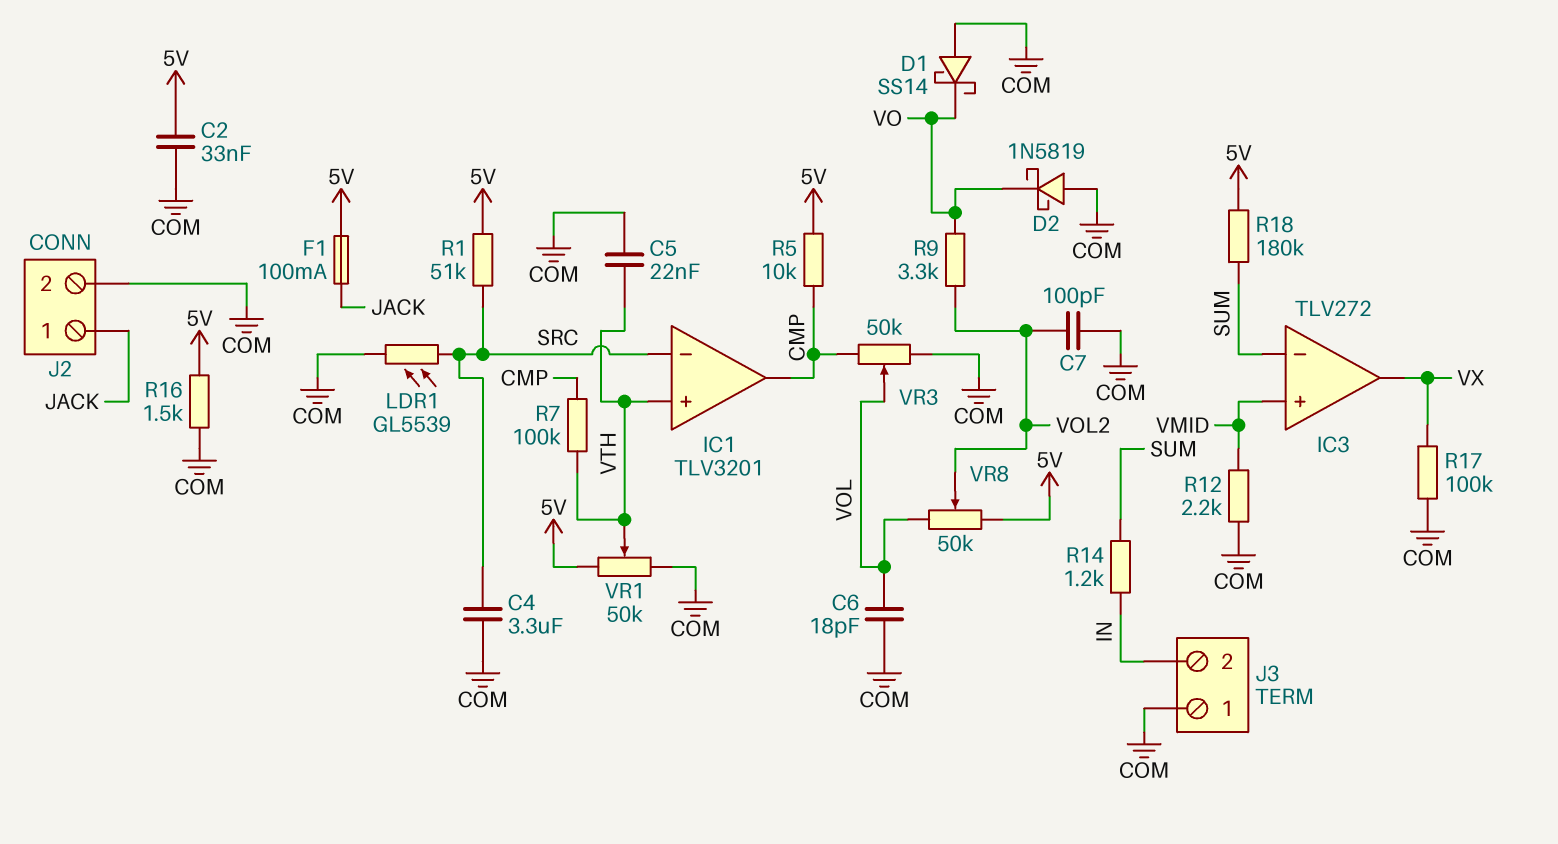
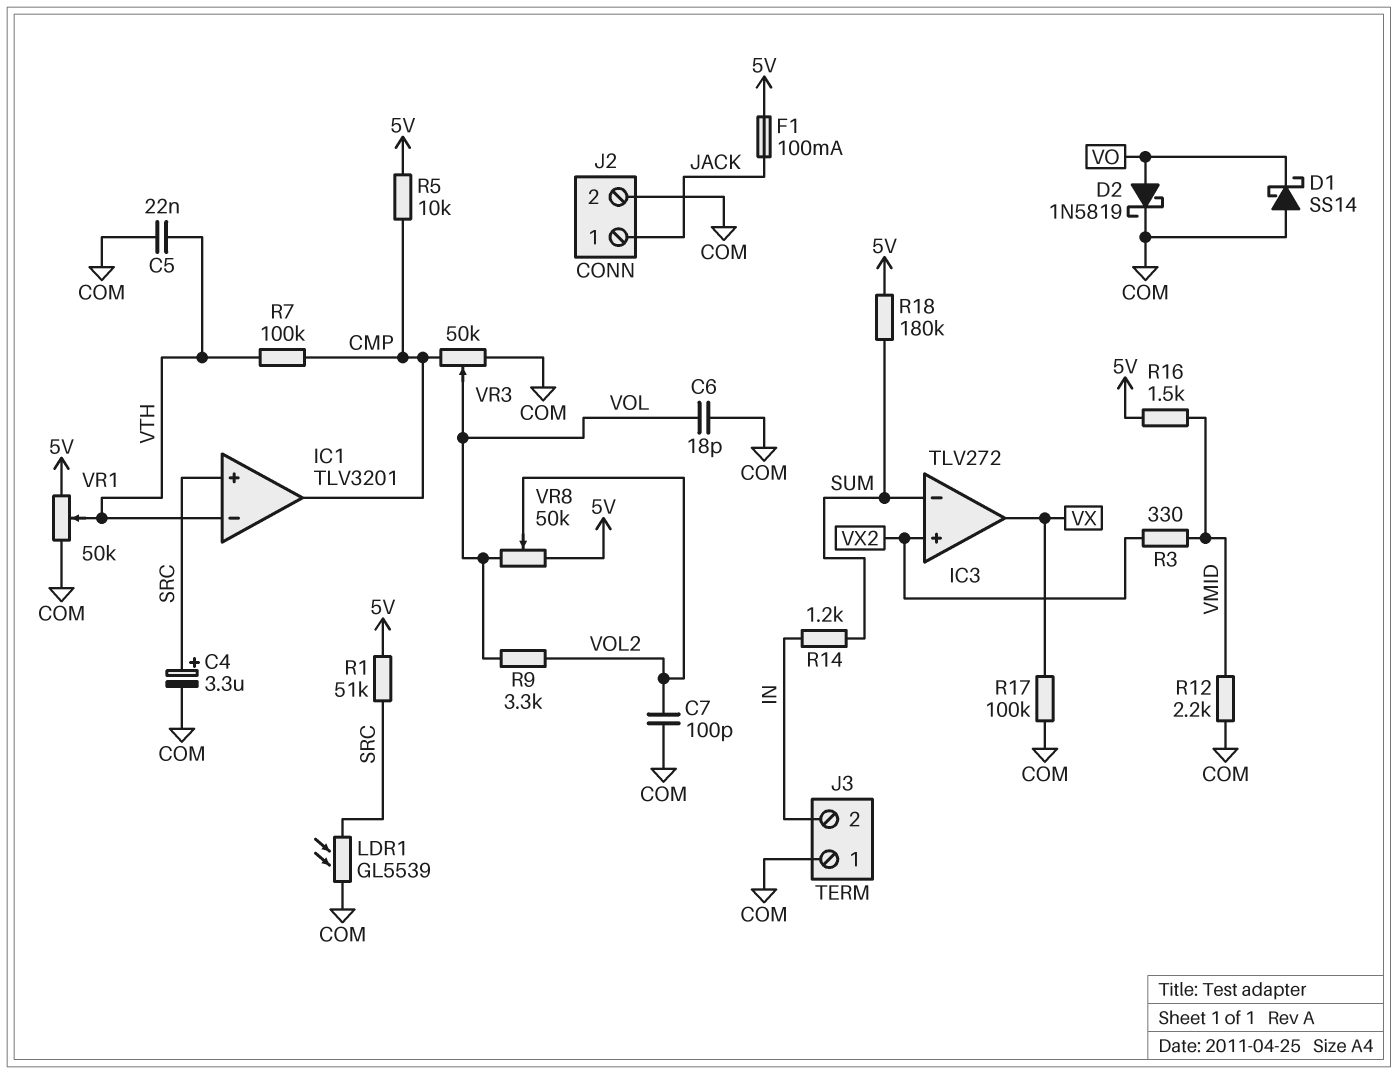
C2: 33nF (5V, COM) -> none
C4: 3.3uF (COM, SRC) -> 3.3uF (plus SRC, minus COM)
D2: schottky 1N5819 (A COM, K VO) -> schottky 1N5819 (A VO, K COM)
IC1 pin in+: VTH -> SRC
IC1 pin in-: SRC -> VTH
IC3 pin in+: VMID -> VX2
R3: none -> 330 (VMID, VX2)
R9: 3.3k (VO, VOL2) -> 3.3k (VOL, VOL2)
R16: 1.5k (5V, COM) -> 1.5k (5V, VMID)

